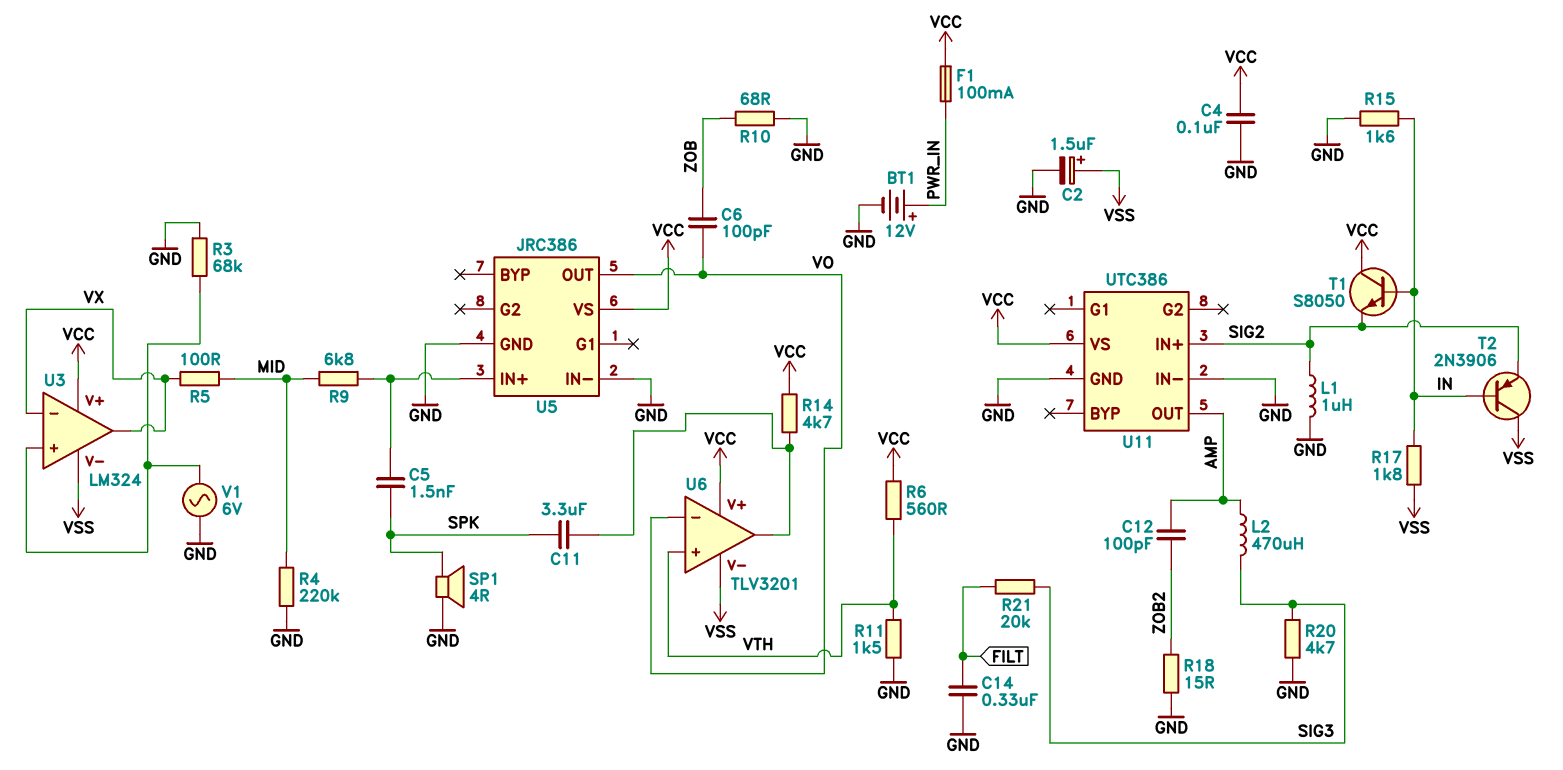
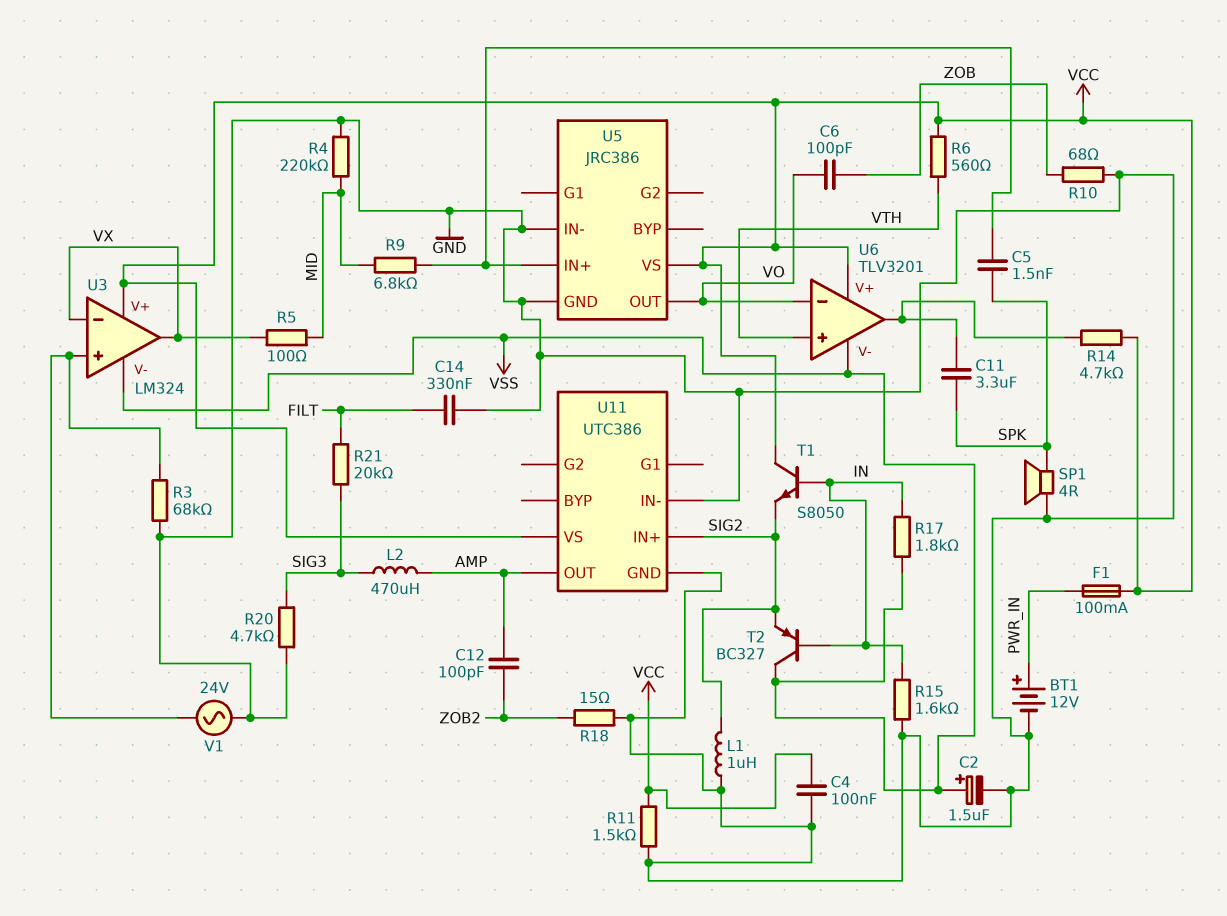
R11: 1.5k (GND, VTH) -> 1.5k (GND, VCC)
T2: PNP 2N3906 (B IN, C VSS, E SIG2) -> PNP BC327 (B IN, C VSS, E SIG2)
V1: AC 6V (GND, U3/in+) -> AC 24V (GND, U3/in+)

